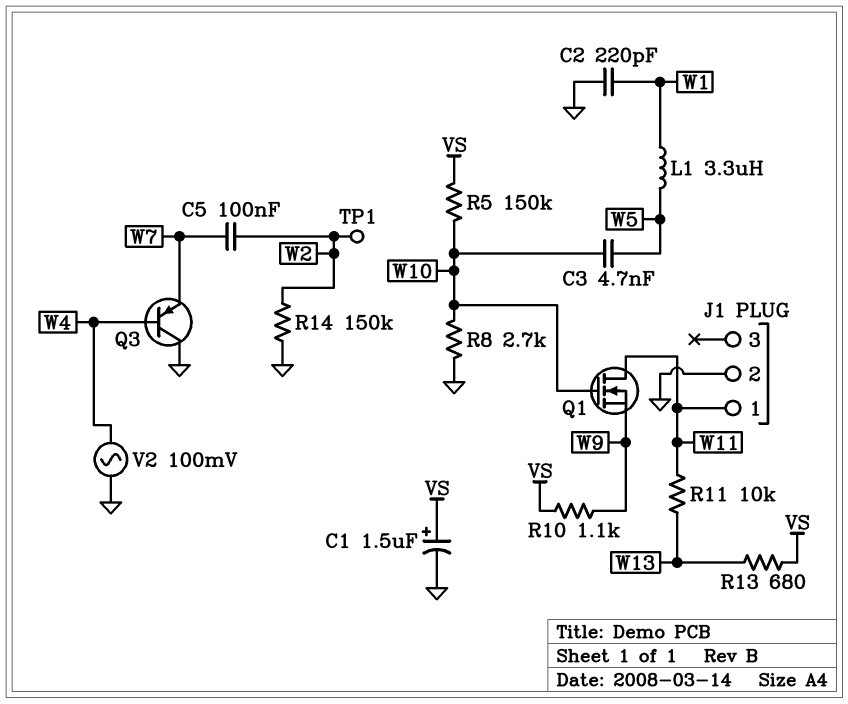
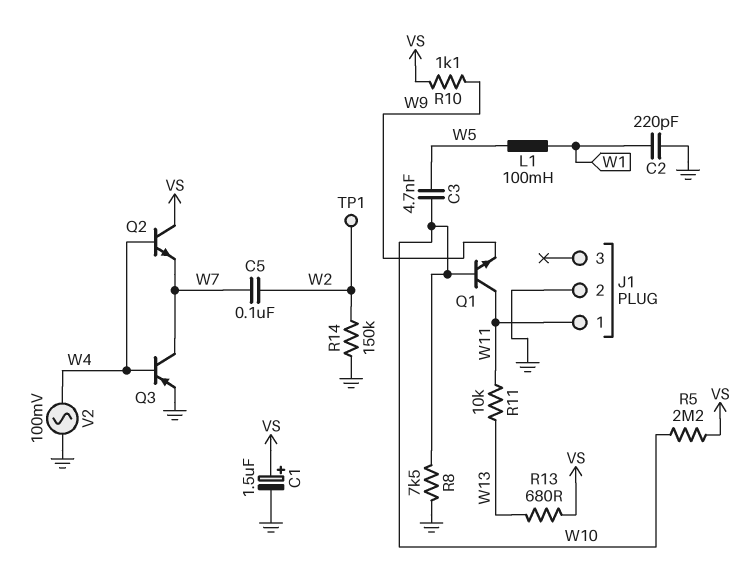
L1: 3.3uH (W1, W5) -> 100mH (W1, W5)
Q1: NMOS (G W10, D W11, S W9) -> NPN (B W10, C W11, E W9)
Q2: none -> NPN (B W4, C VS, E W7)
Q3: PNP (B W4, C GND, E W7) -> PNP (B W4, C W7, E GND)
R5: 150k (VS, W10) -> 2.2M (VS, W10)
R8: 2.7k (GND, W10) -> 7.5k (GND, W10)

